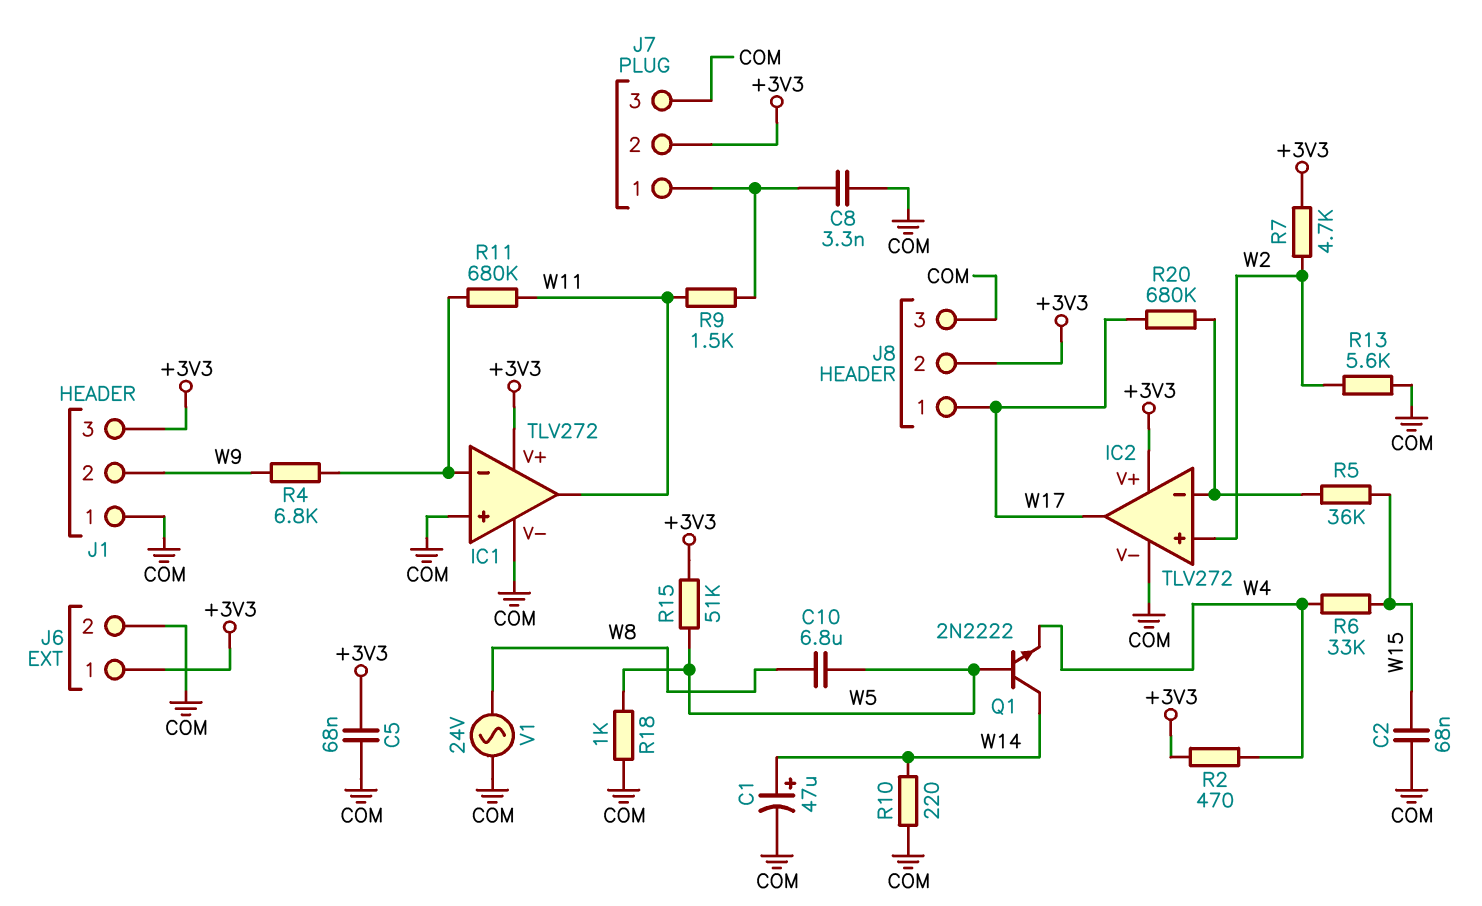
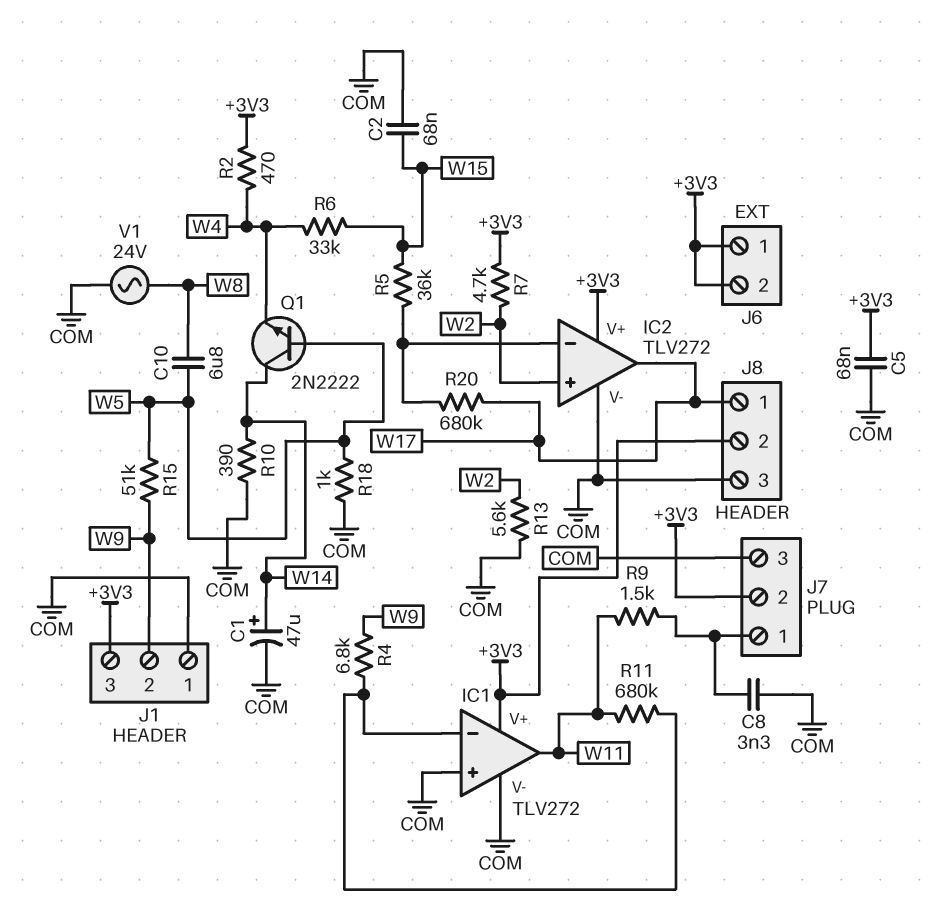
J6 pin 2: COM -> +3V3
R10: 220 (COM, W14) -> 390 (COM, W14)
R15: 51k (+3V3, W5) -> 51k (W5, W9)

